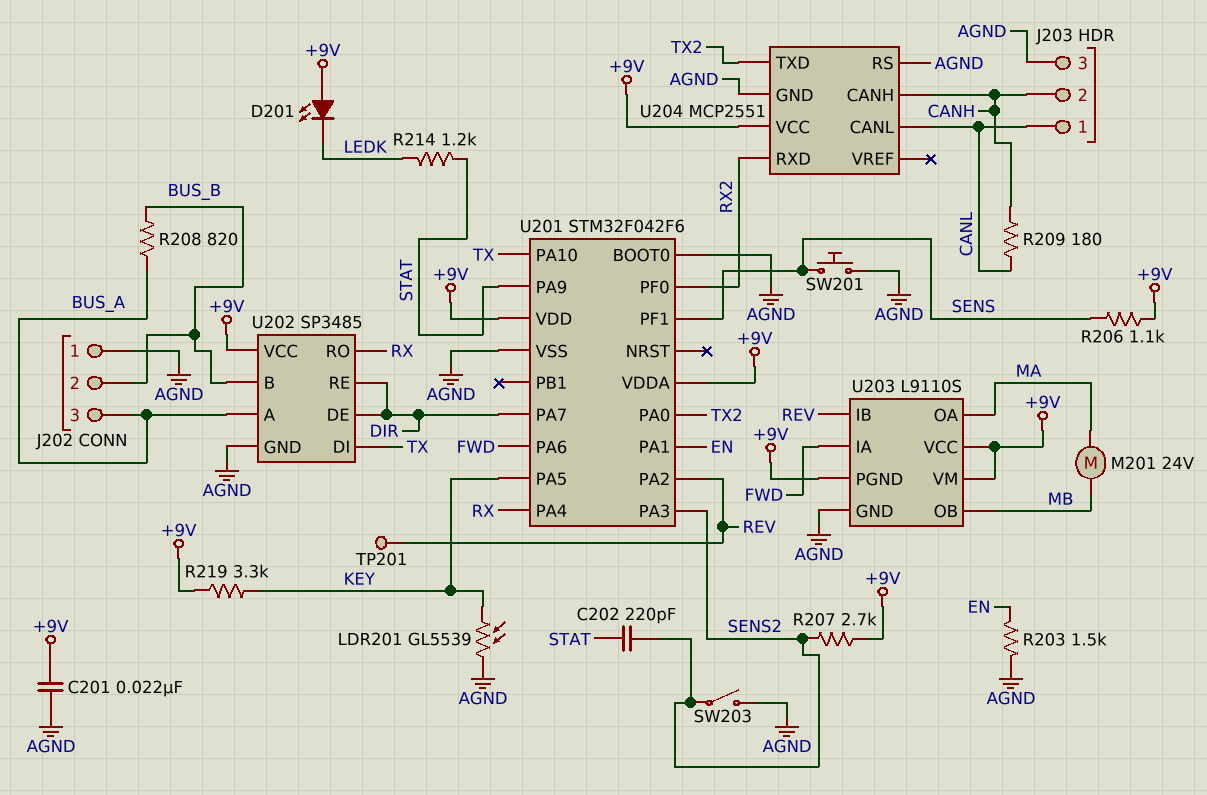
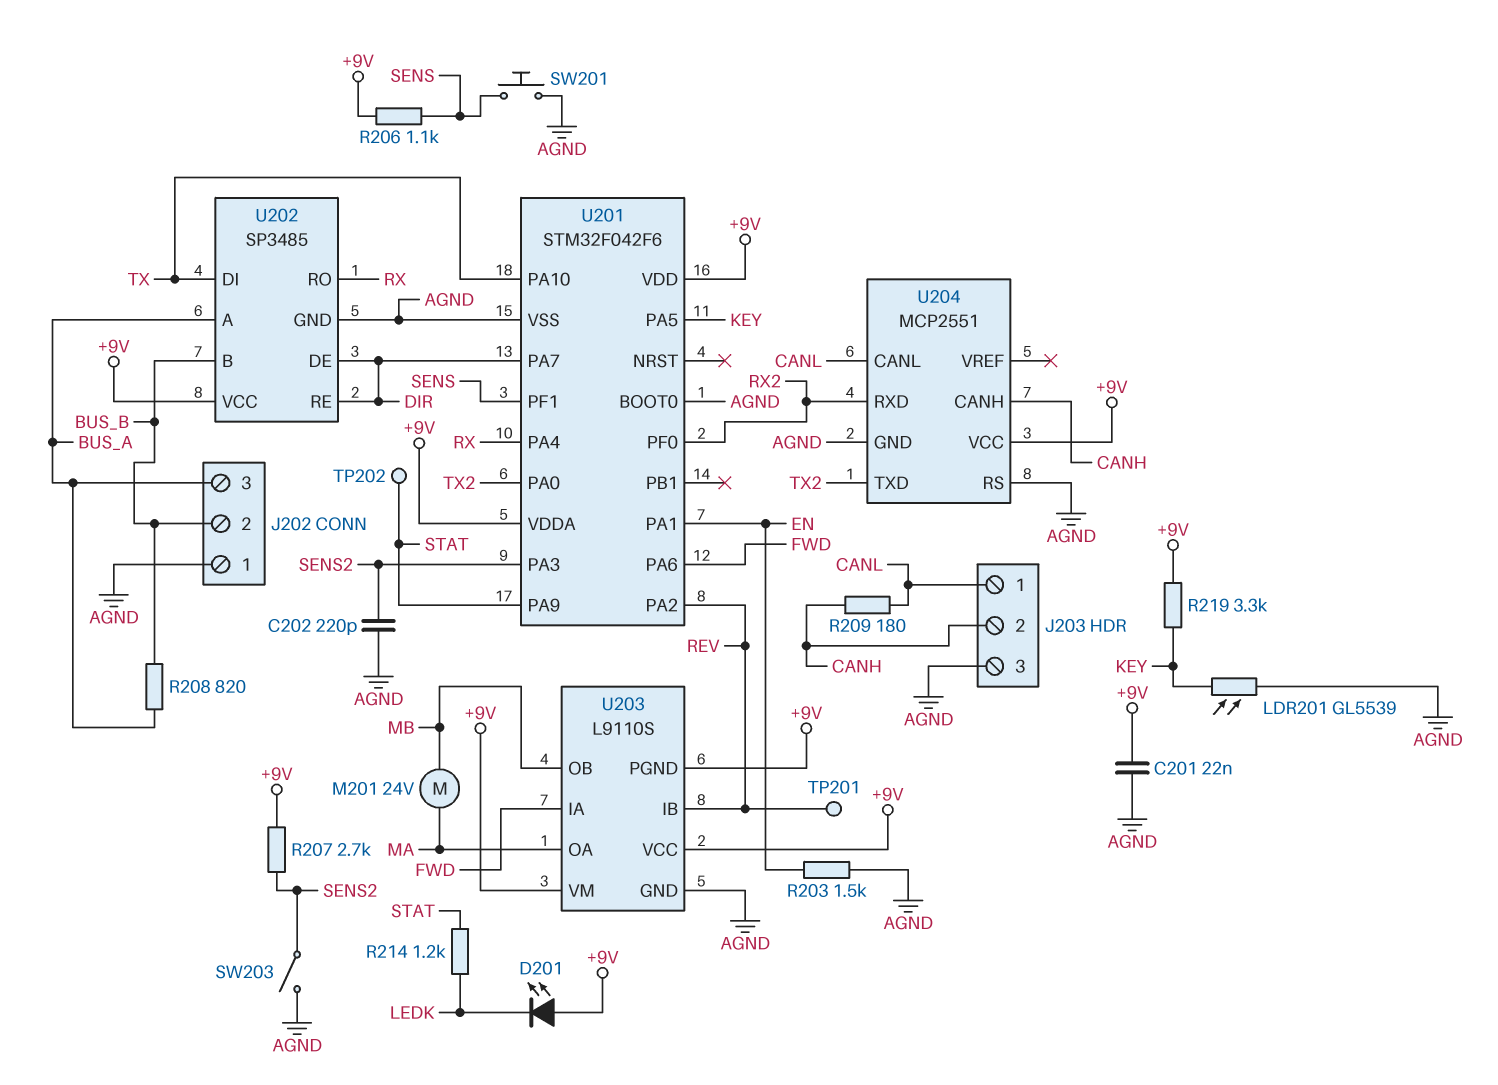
C202: 220pF (SENS2, STAT) -> 220pF (AGND, SENS2)
TP202: none -> test point (STAT)

